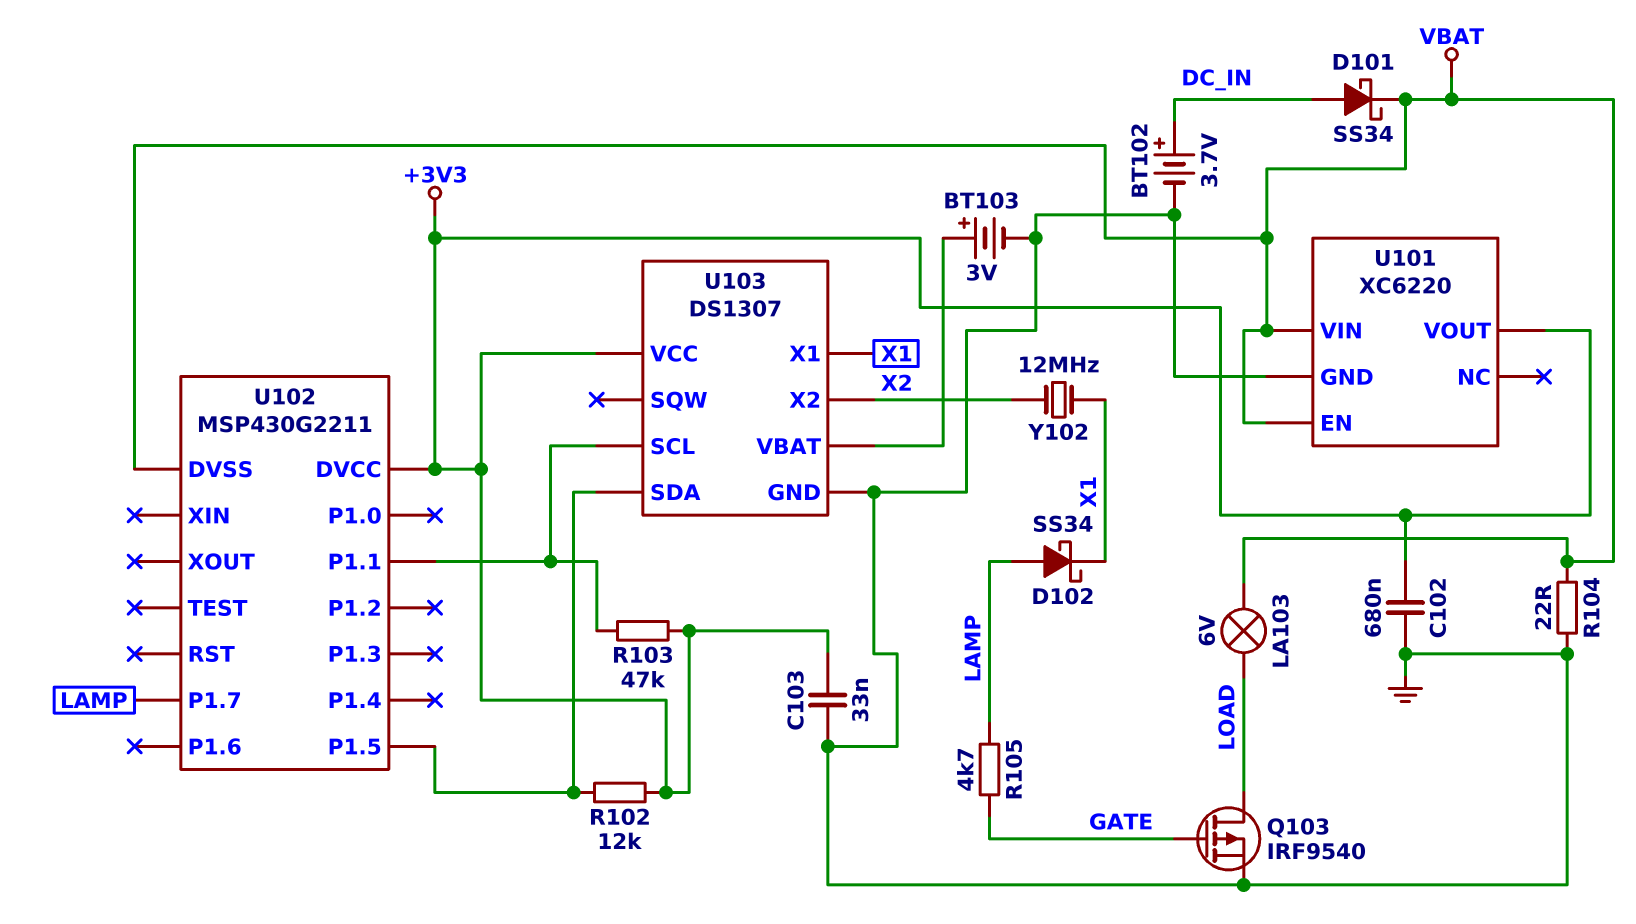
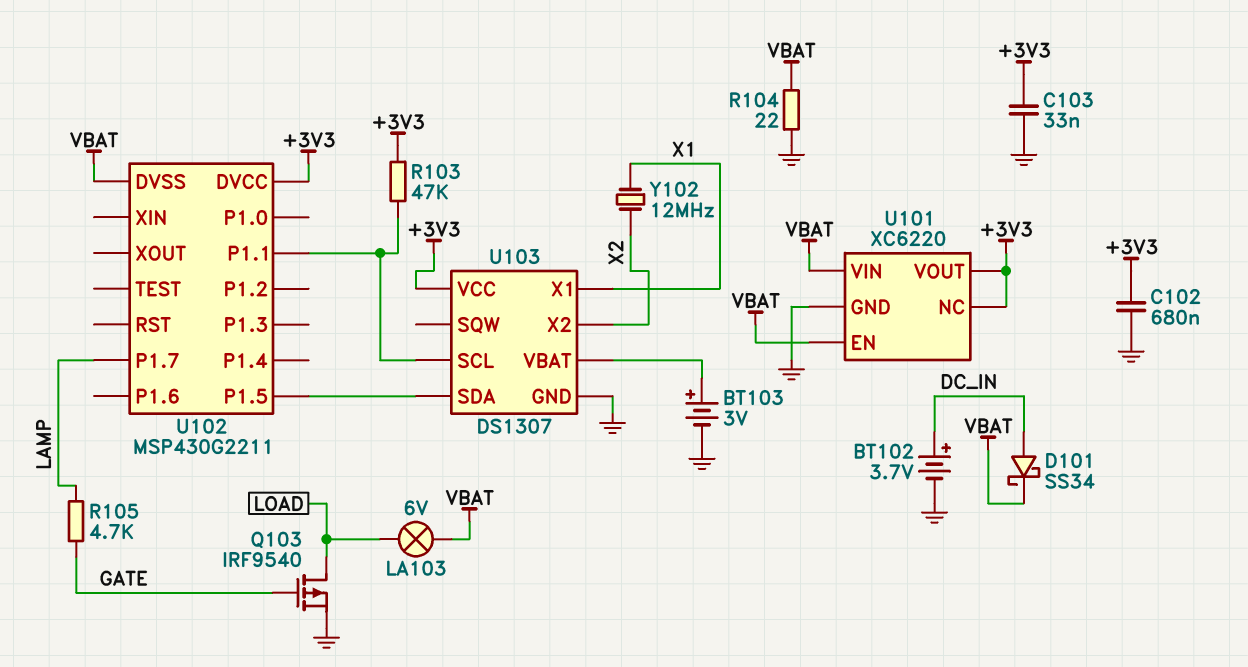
D102: schottky SS34 (A LAMP, K X1) -> none
R102: 12k (+3V3, U102/P1.5) -> none
U101 pin NC: none -> +3V3

